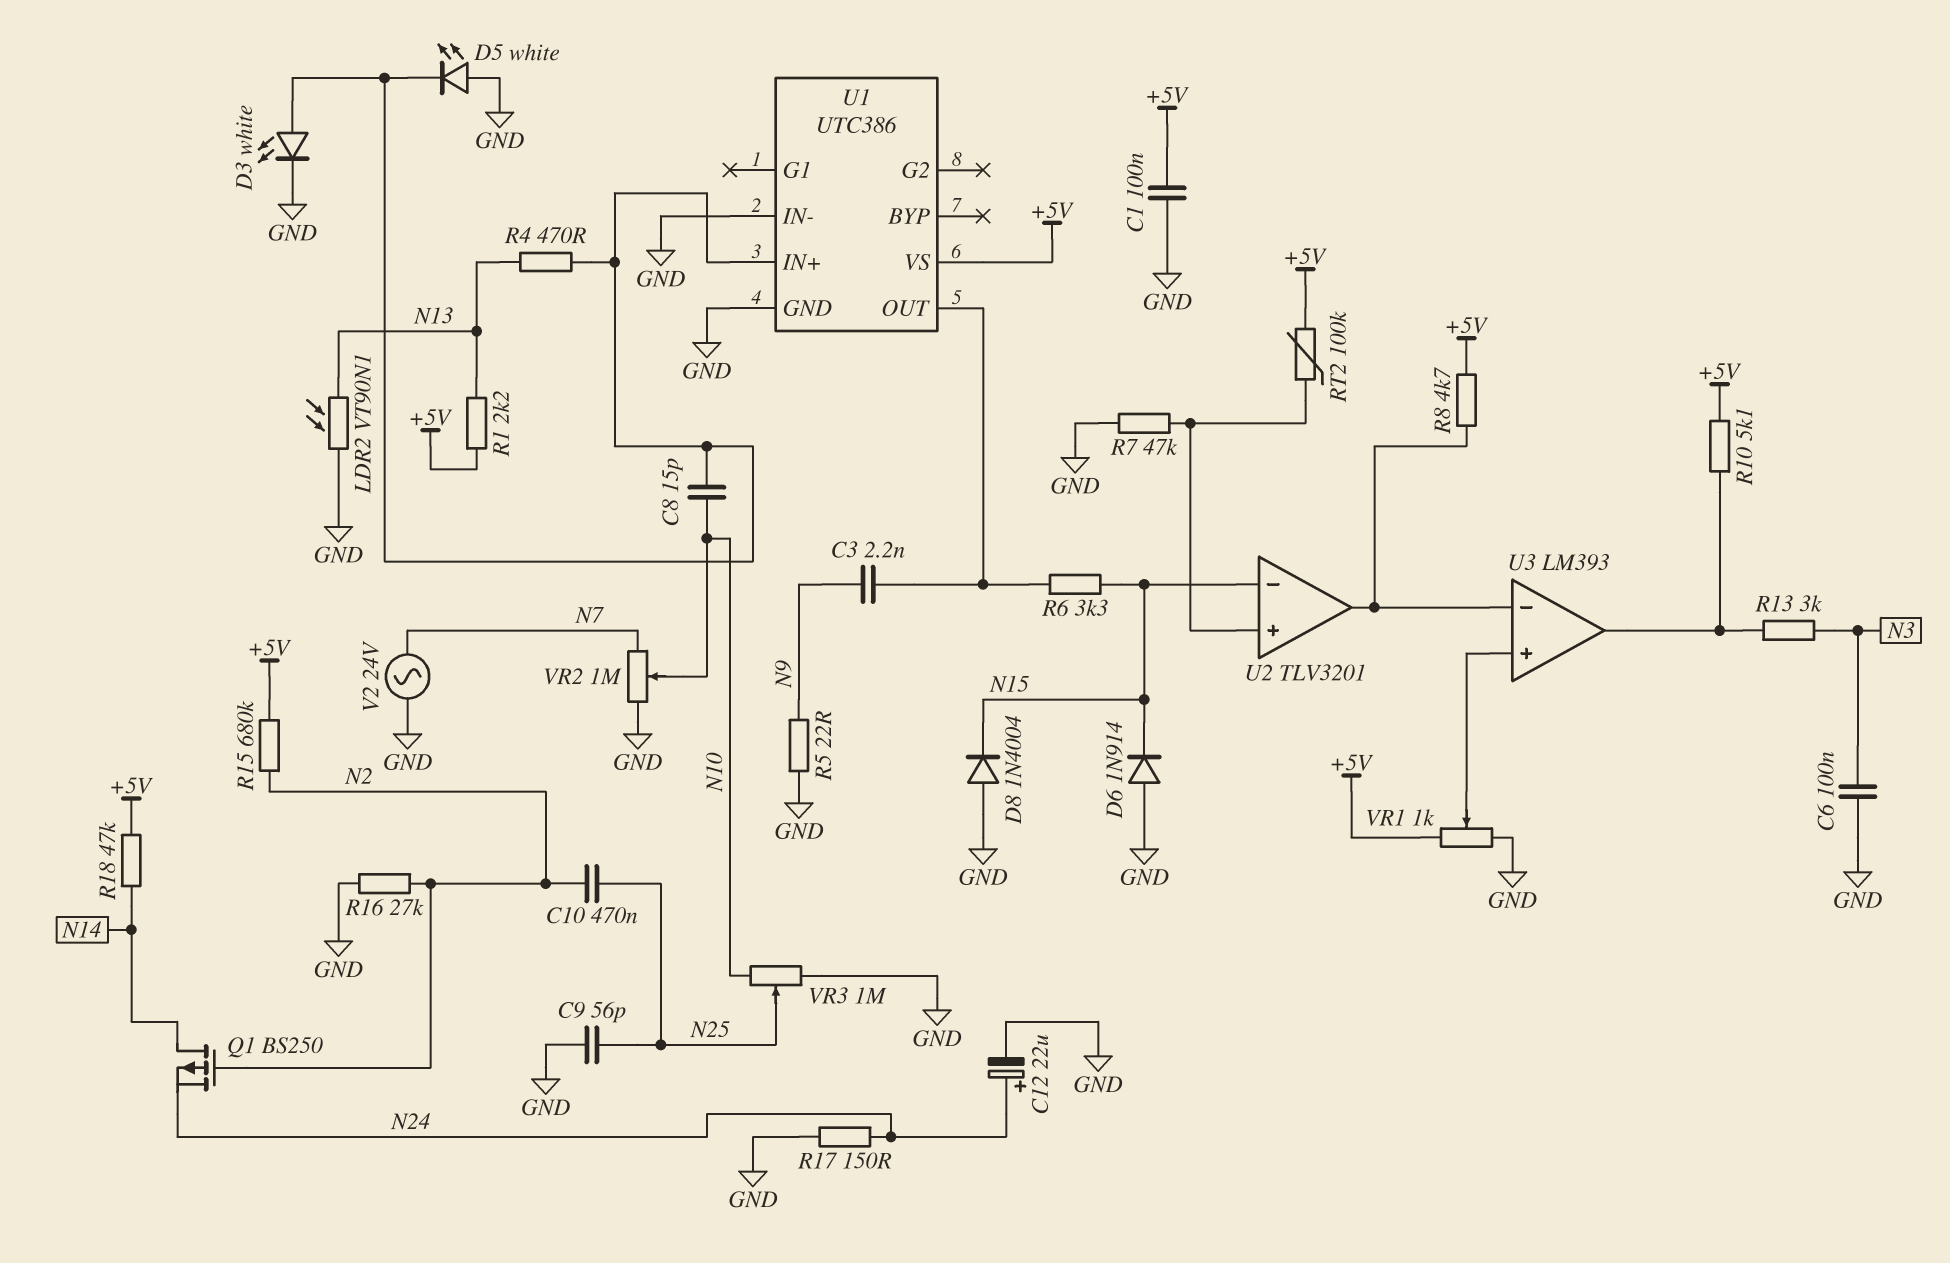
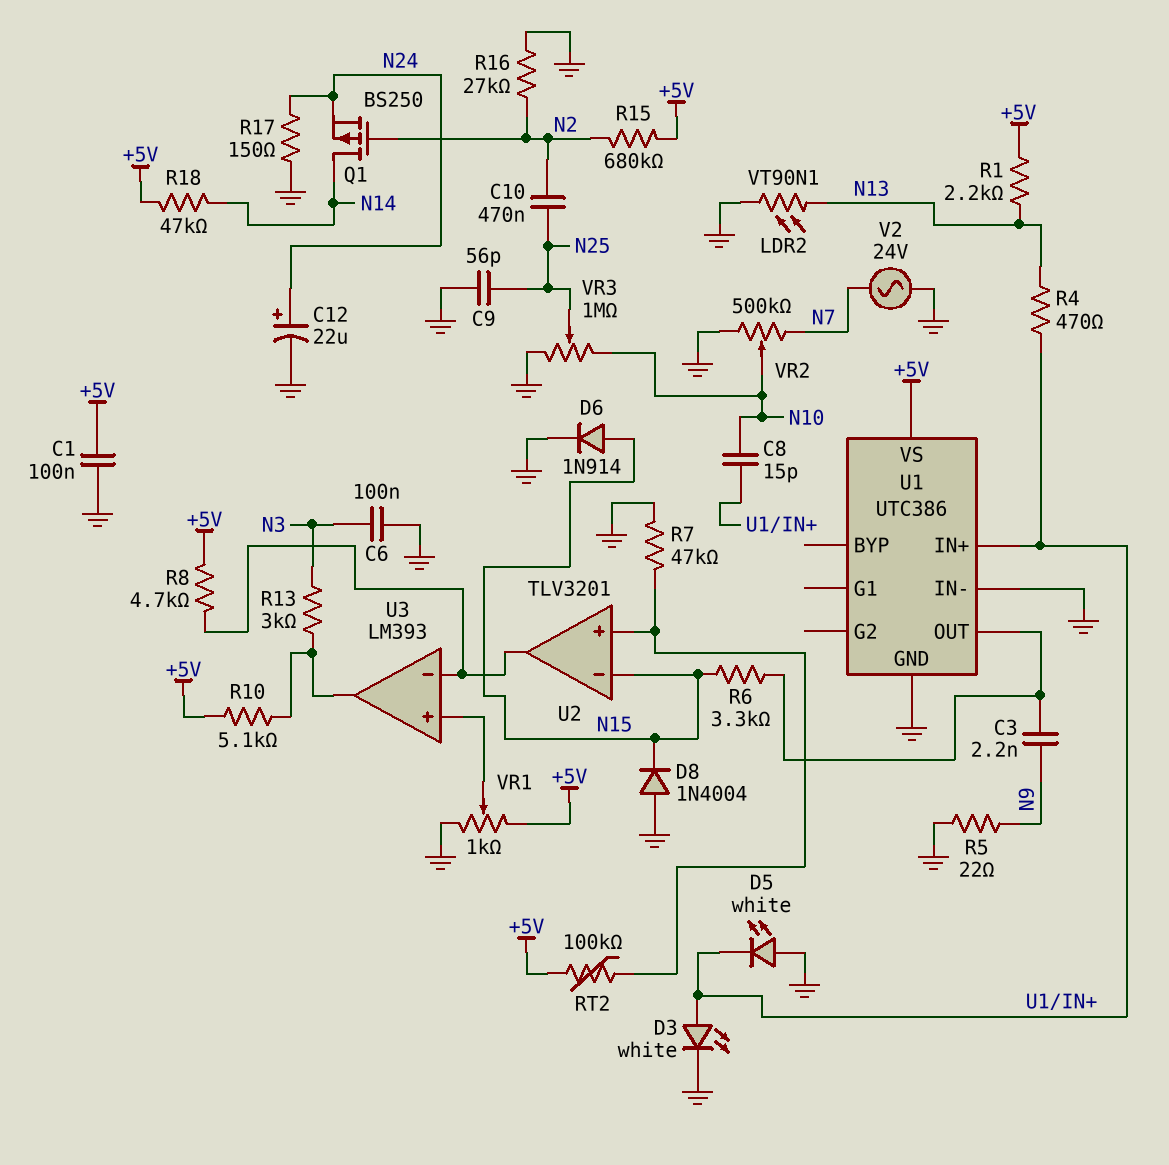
D6: diode 1N914 (A GND, K N15) -> diode 1N914 (A N15, K GND)
VR2: 1M (GND, N7, wiper N10) -> 500k (GND, N7, wiper N10)

